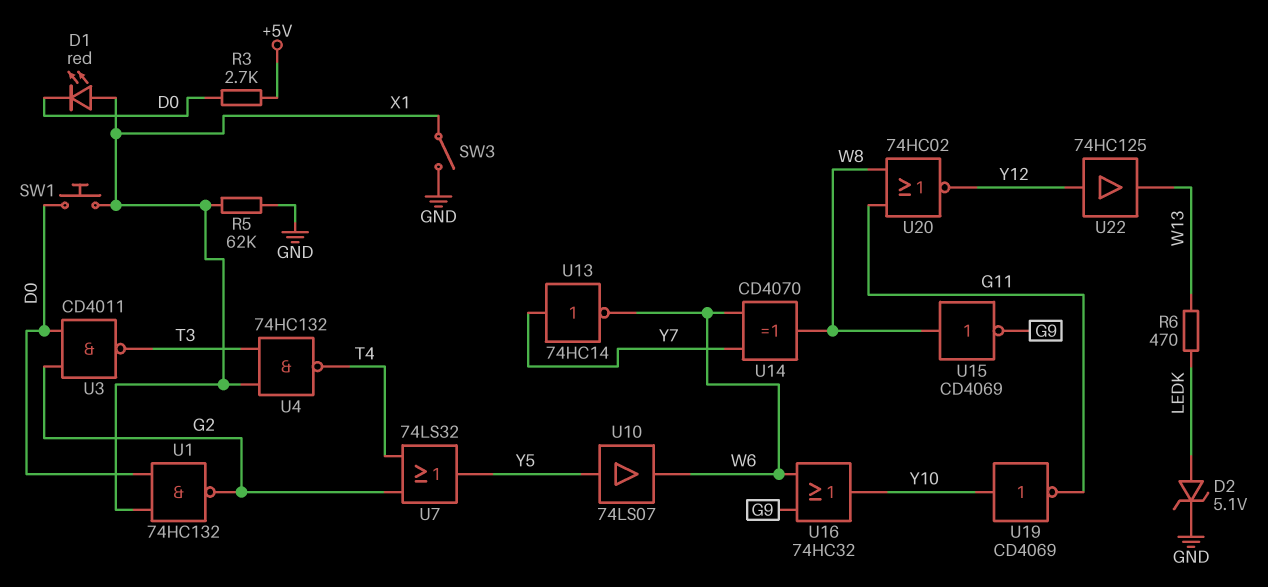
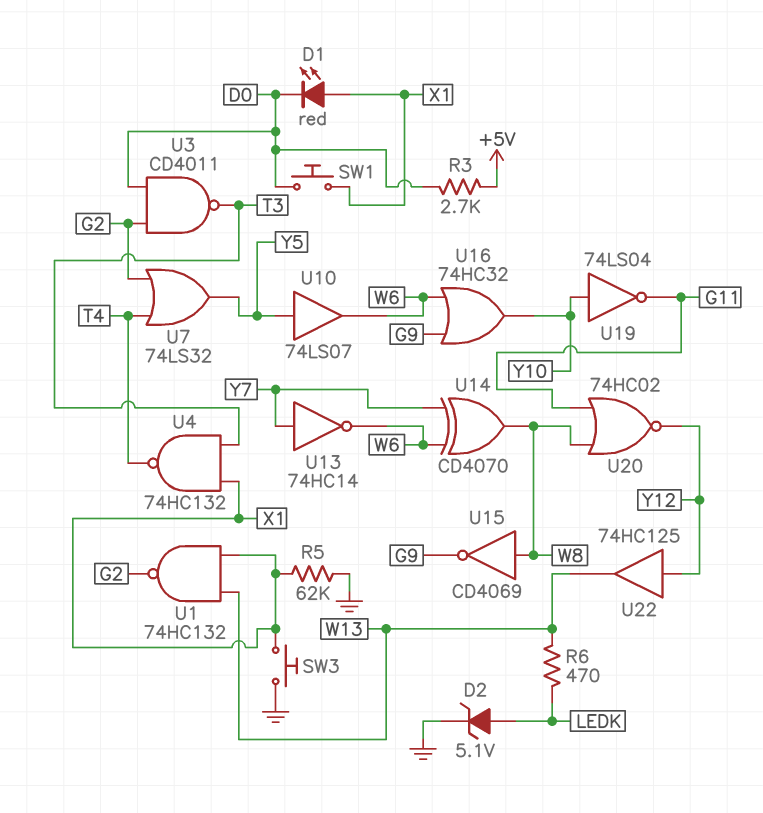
SW3: switch (GND, X1) -> button (GND, X1)
U1: NAND 74HC132 (in D0, in X1, out G2) -> NAND 74HC132 (in W13, in X1, out G2)
U19: NOT CD4069 (in Y10, out G11) -> NOT 74LS04 (in Y10, out G11)

